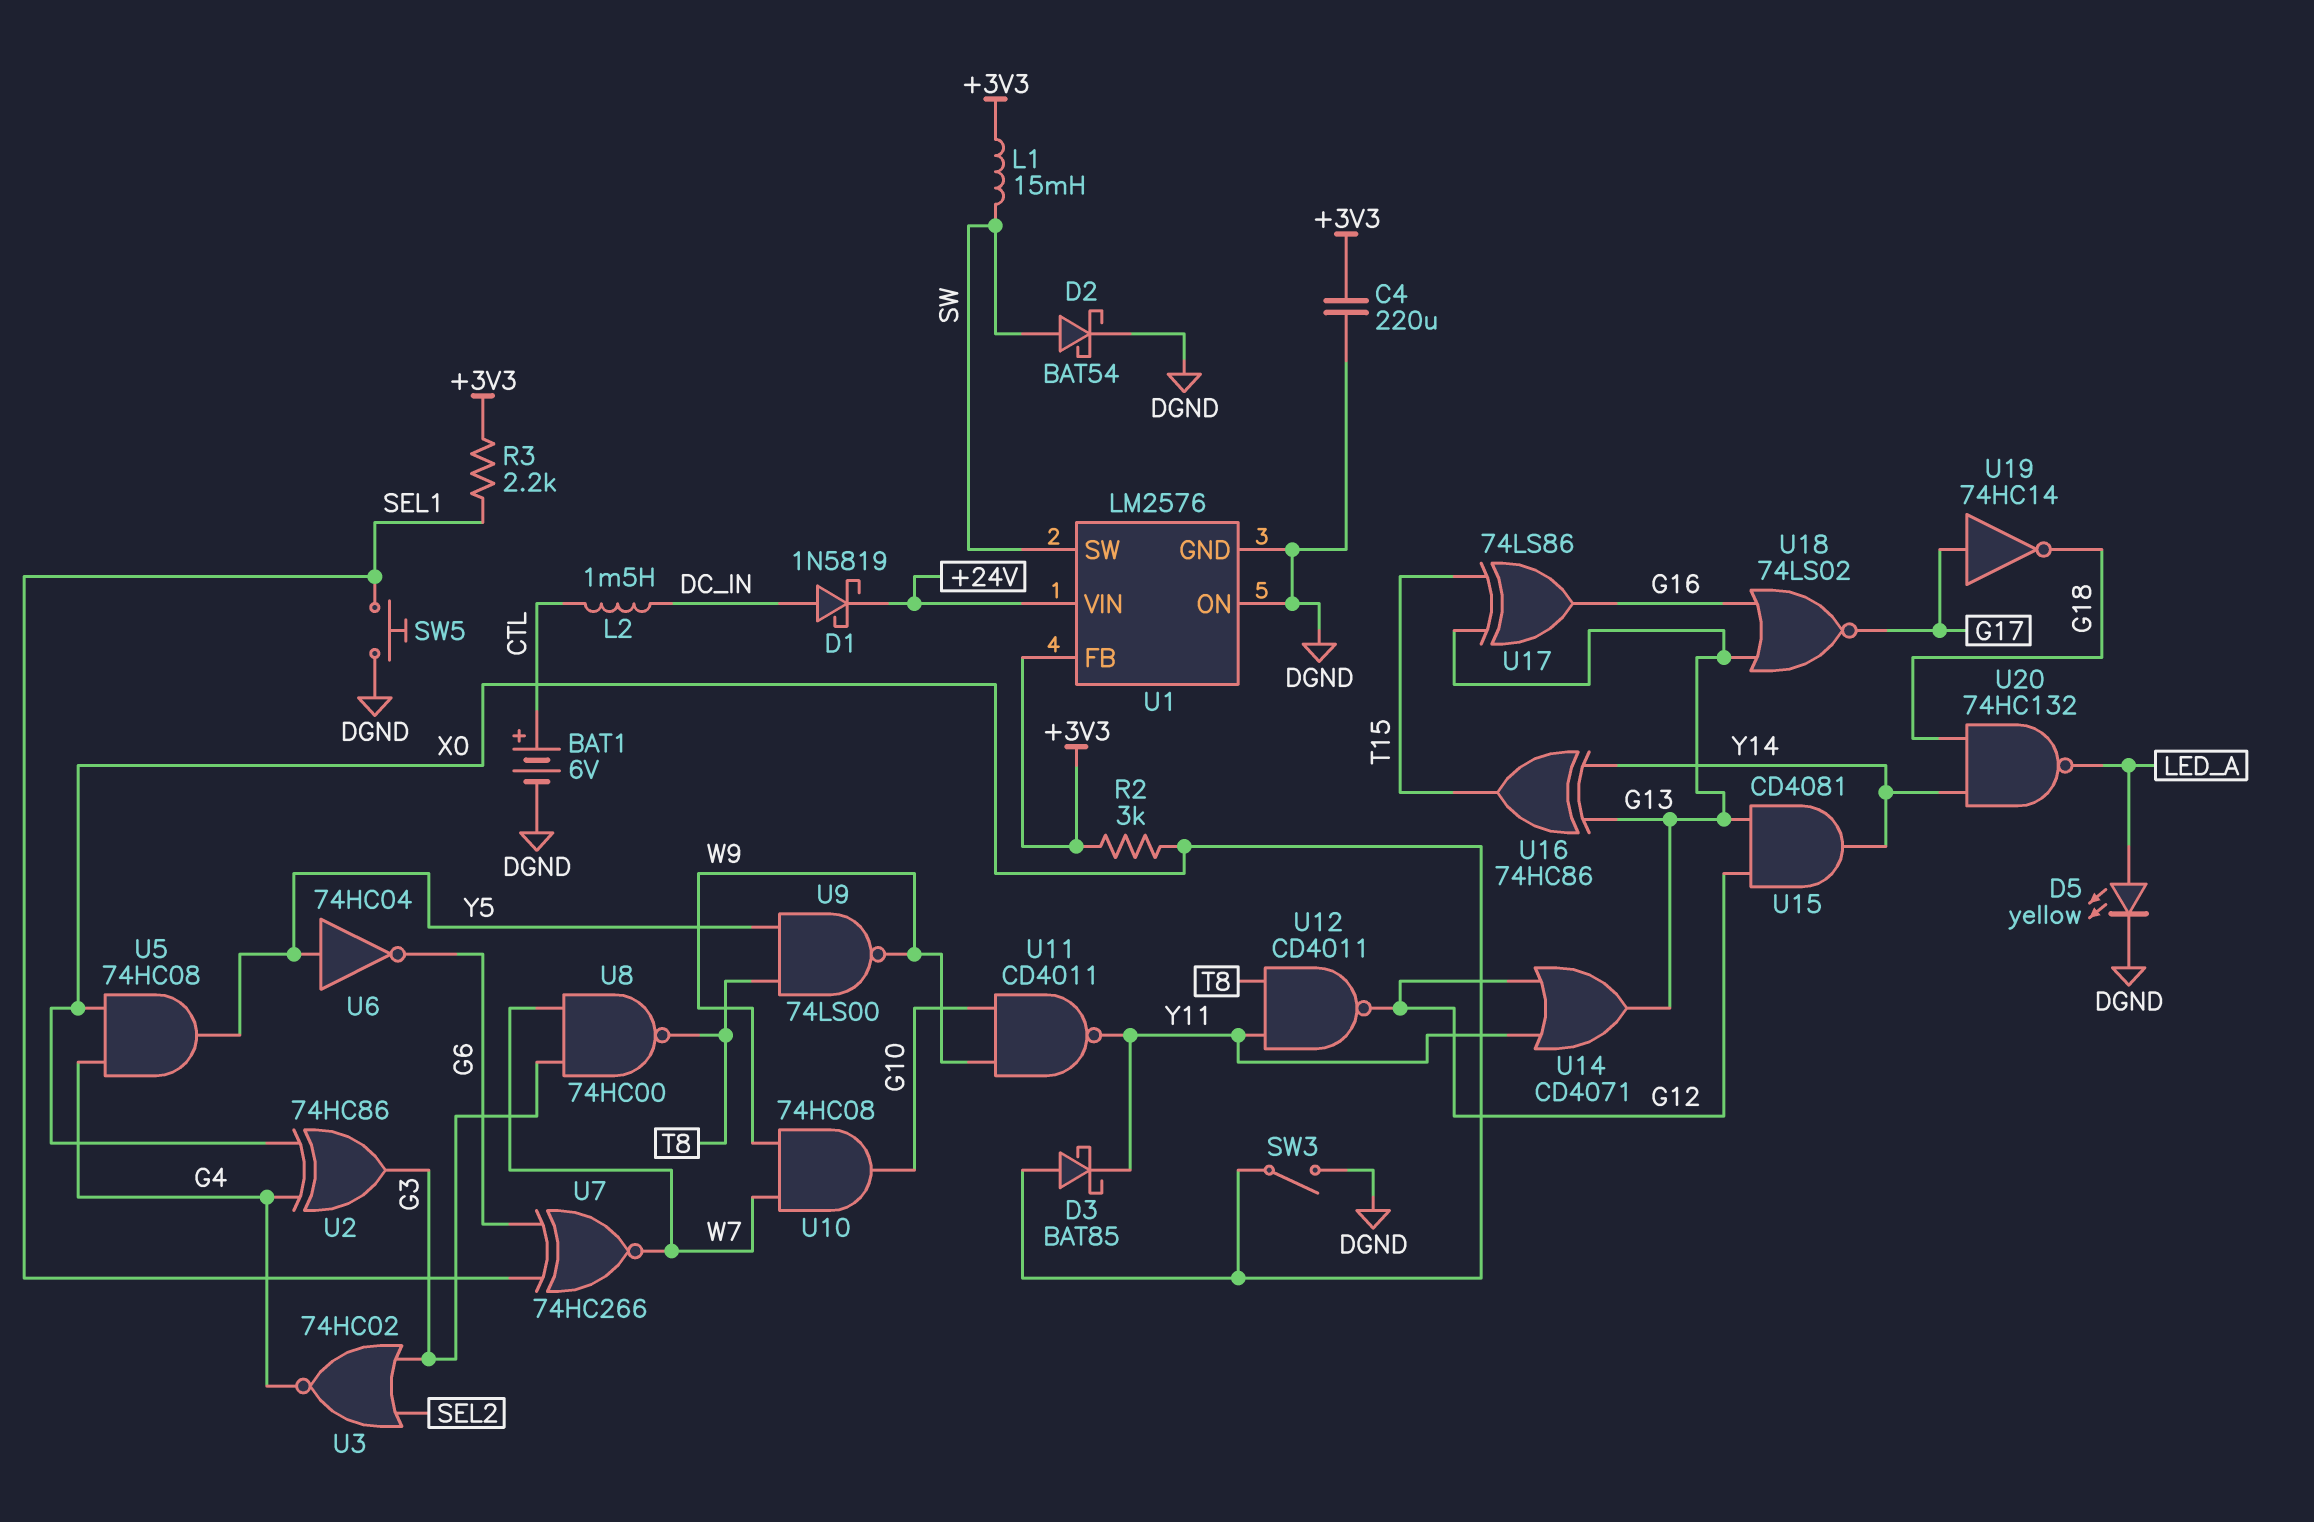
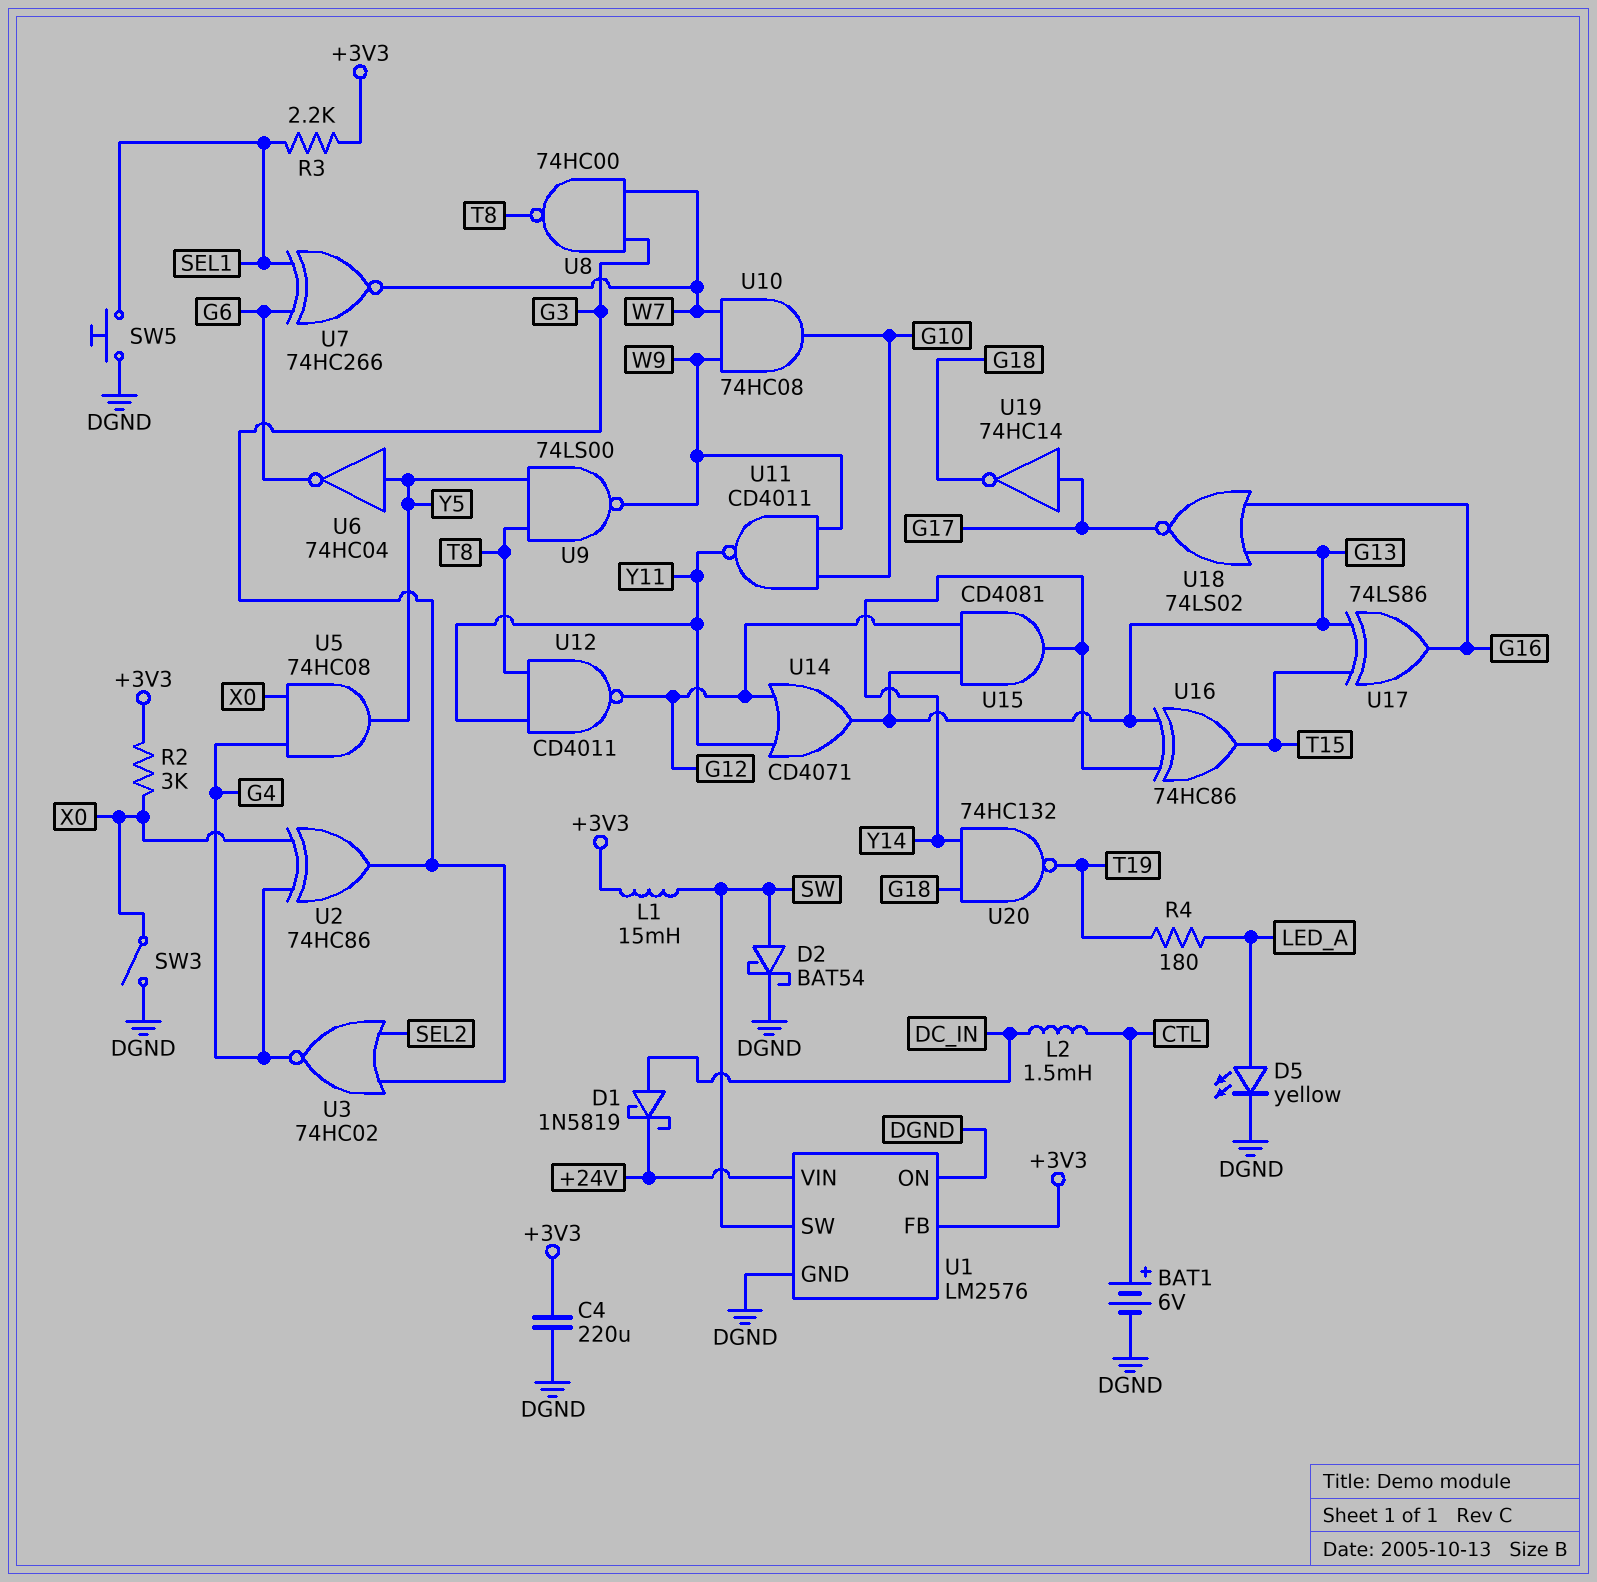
D3: schottky BAT85 (A X0, K Y11) -> none
R4: none -> 180 (LED_A, T19)
U20: NAND 74HC132 (in G18, in Y14, out LED_A) -> NAND 74HC132 (in G18, in Y14, out T19)

